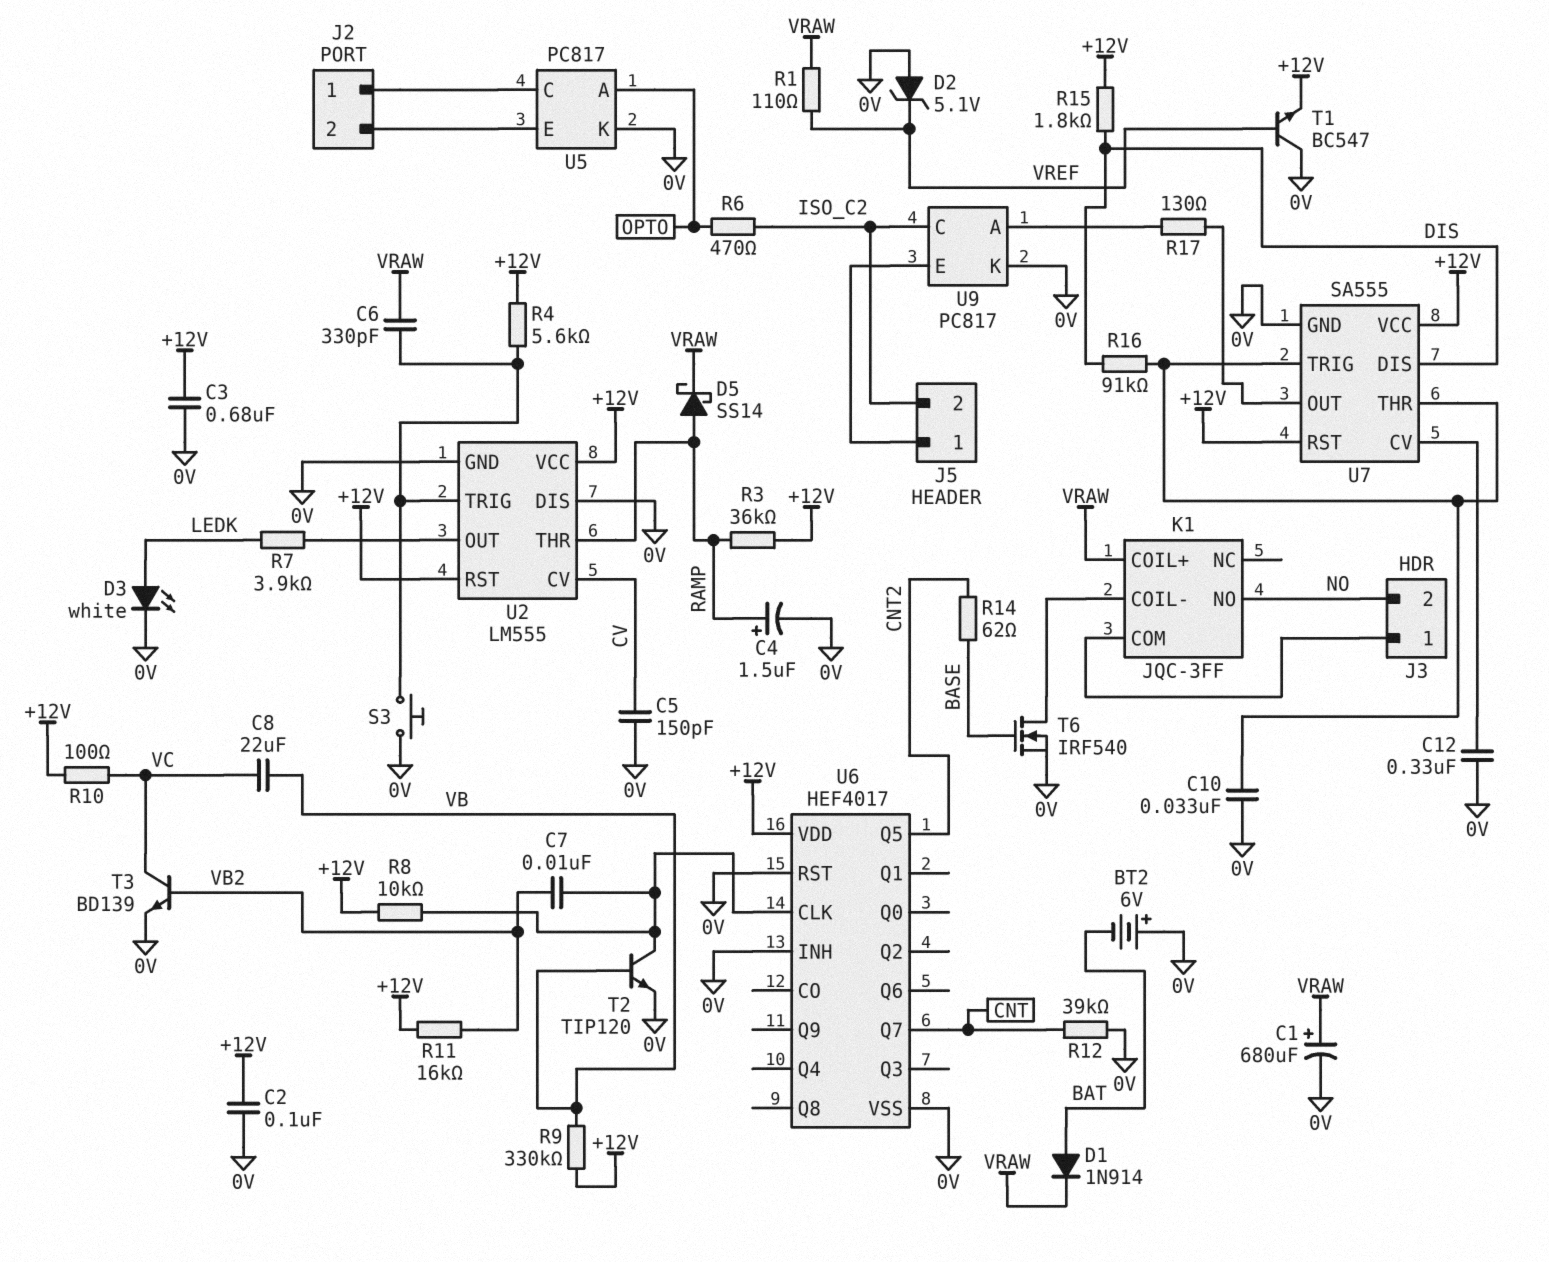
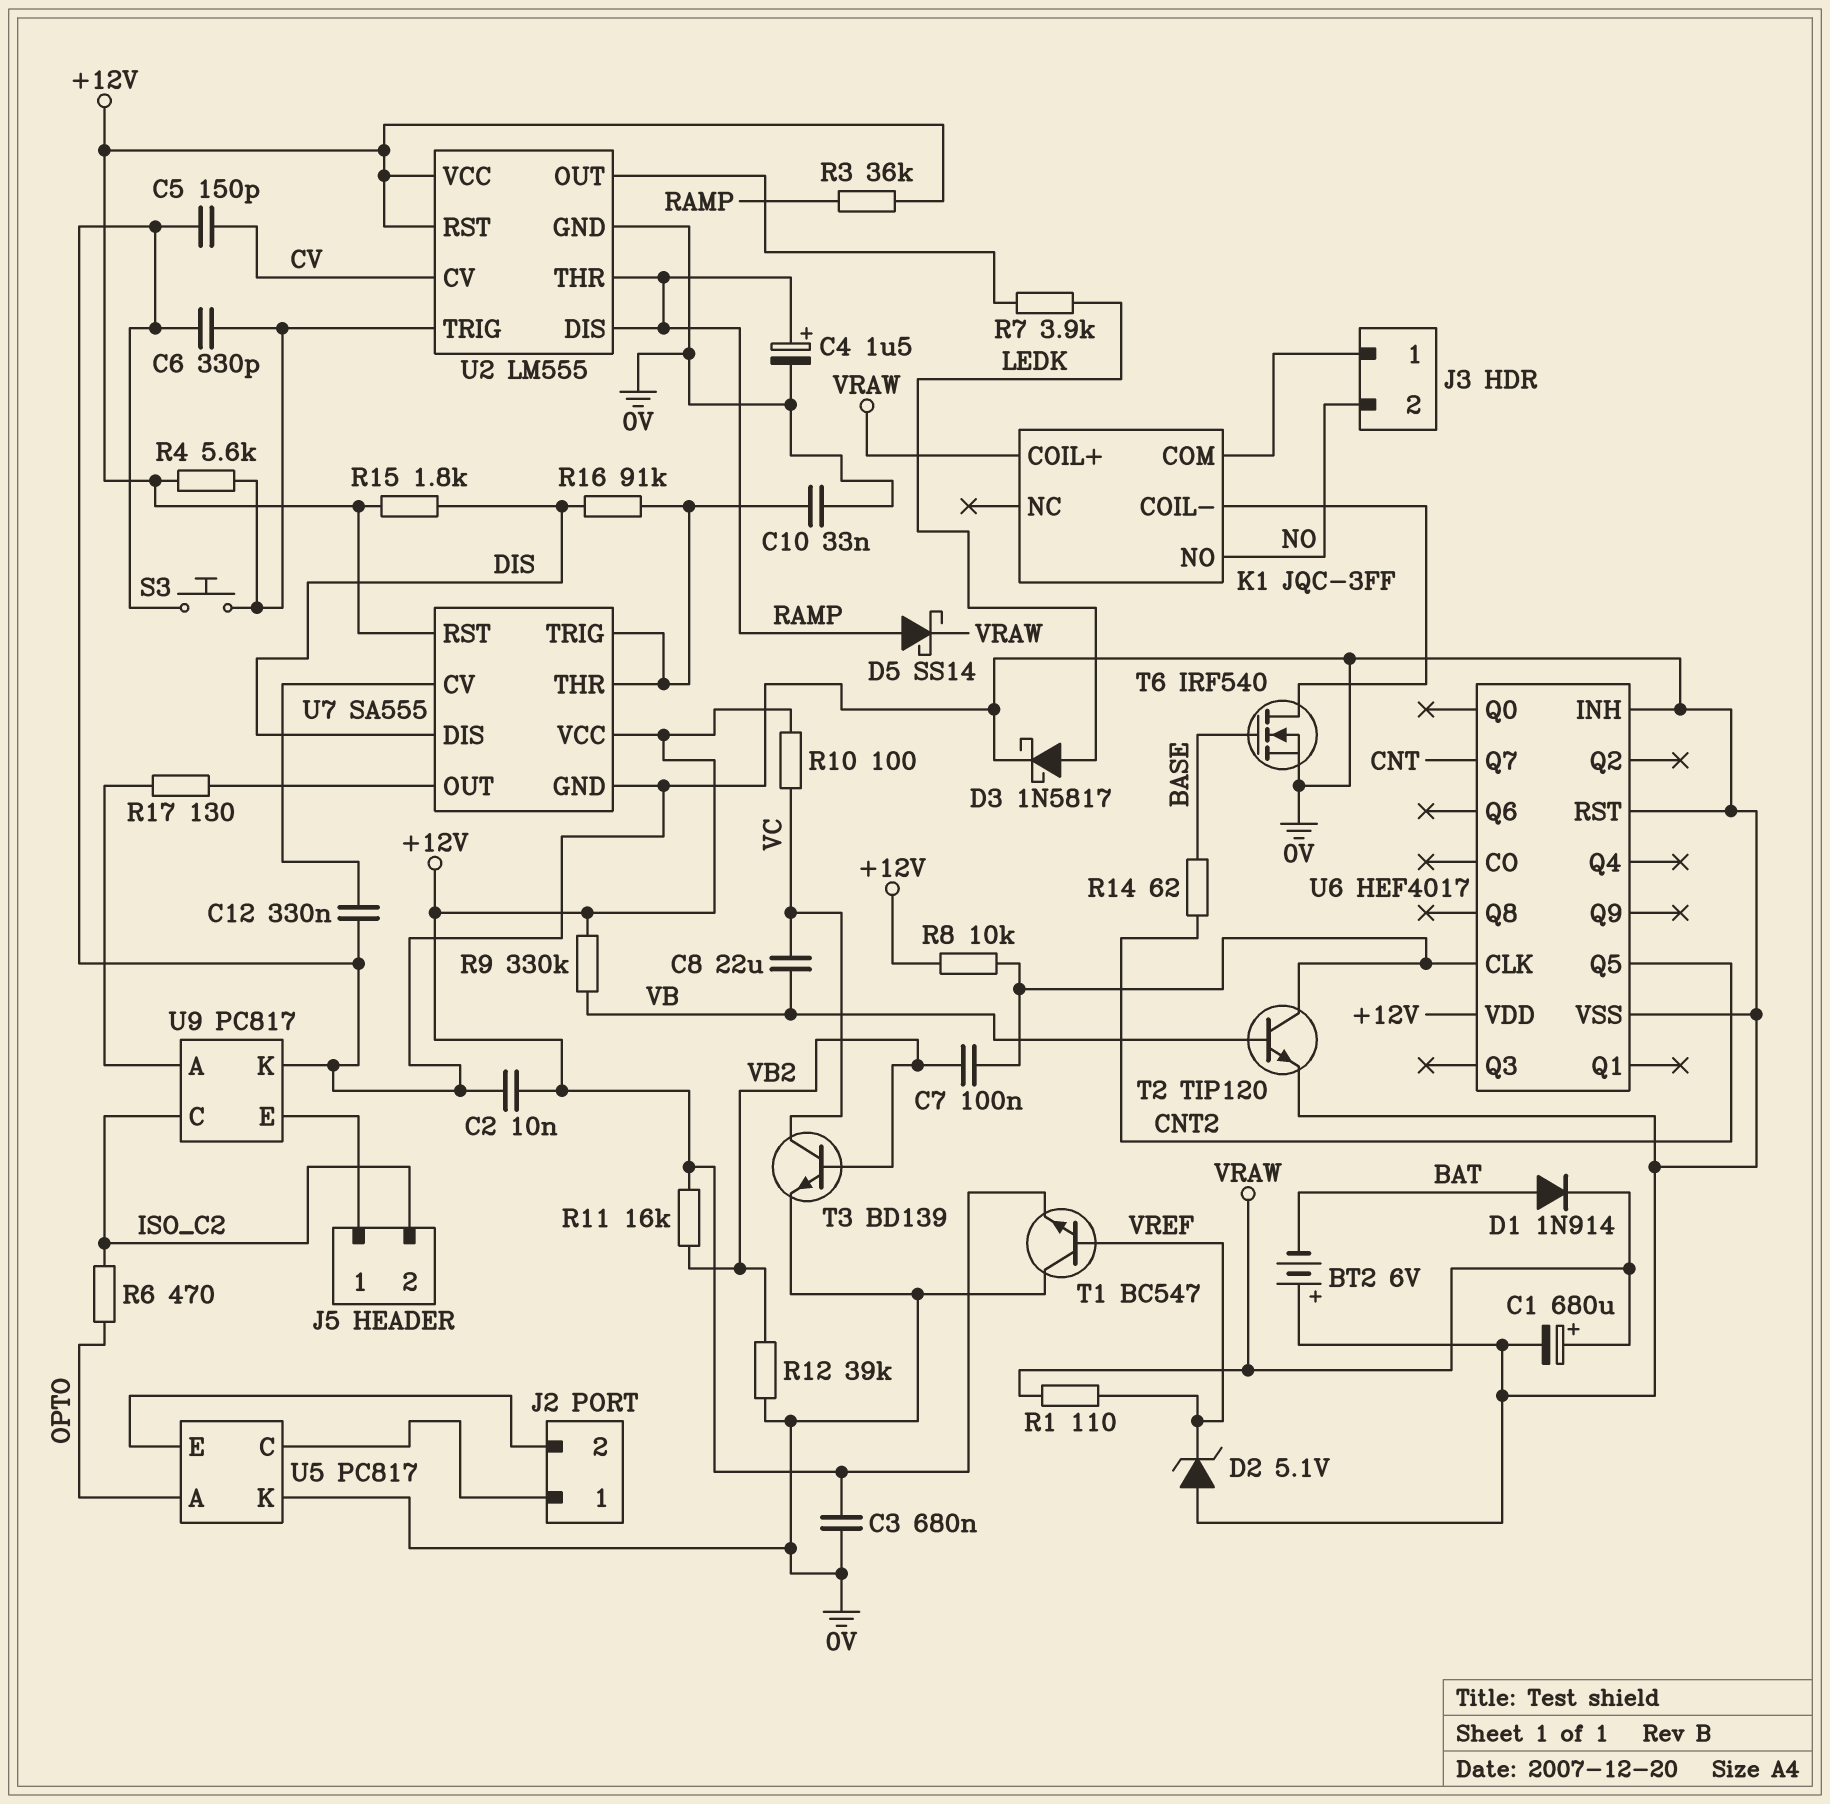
C2: 100nF (+12V, 0V) -> 10nF (+12V, 0V)
C6: 330pF (U2/TRIG, VRAW) -> 330pF (0V, U2/TRIG)
C7: 10nF (U6/CLK, VB2) -> 100nF (U6/CLK, VB2)
D3: LED white (A LEDK, K 0V) -> schottky 1N5817 (A LEDK, K 0V)
R12: 39k (0V, CNT) -> 39k (0V, VB2)
U2 pin DIS: 0V -> RAMP

